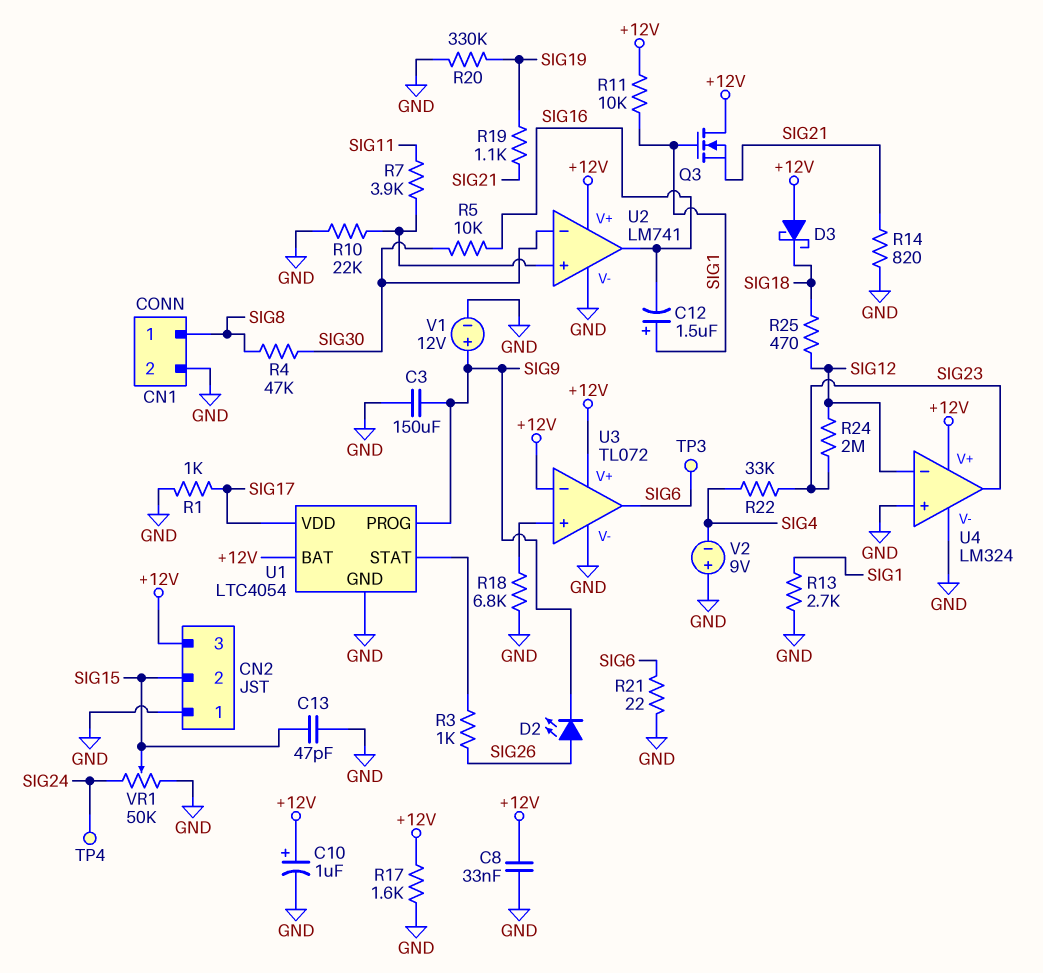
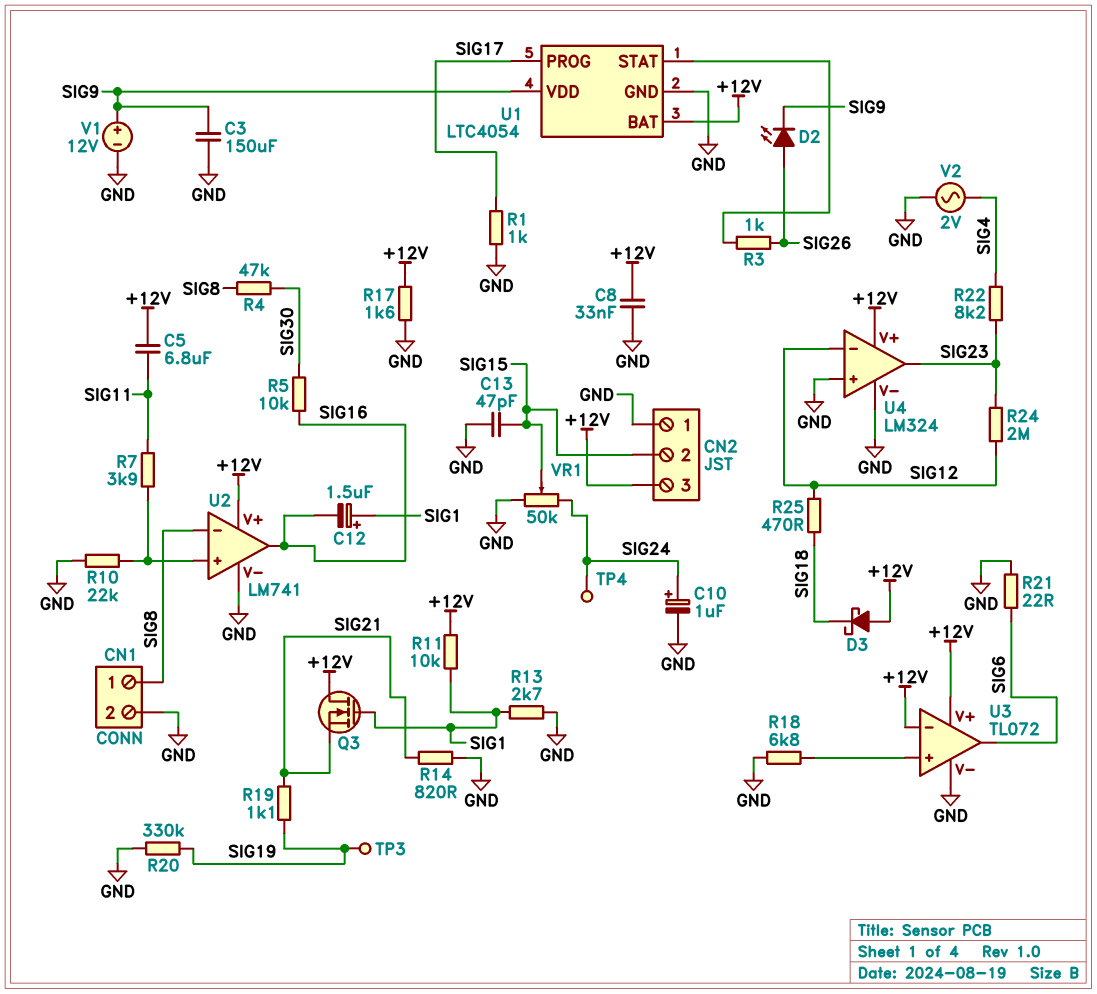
C5: none -> 6.8uF (+12V, SIG11)
C10: 1uF (plus +12V, minus GND) -> 1uF (plus SIG24, minus GND)
R22: 33k (SIG4, SIG23) -> 8.2k (SIG4, SIG23)
TP3: test point (SIG6) -> test point (SIG19)
U1 pin PROG: SIG9 -> SIG17
U1 pin VDD: SIG17 -> SIG9
U2 pin in-: SIG30 -> SIG8
V2: 9V (plus GND, minus SIG4) -> AC 2V (GND, SIG4)

